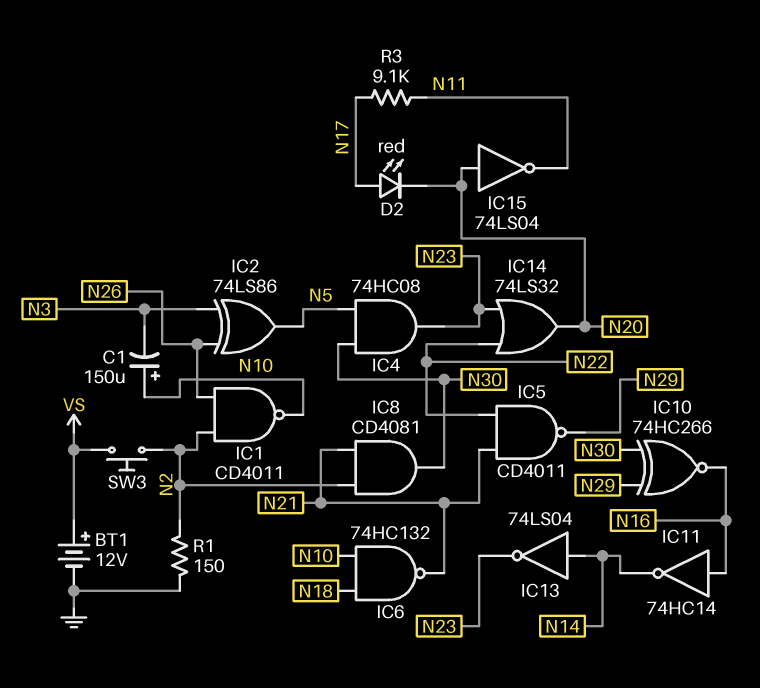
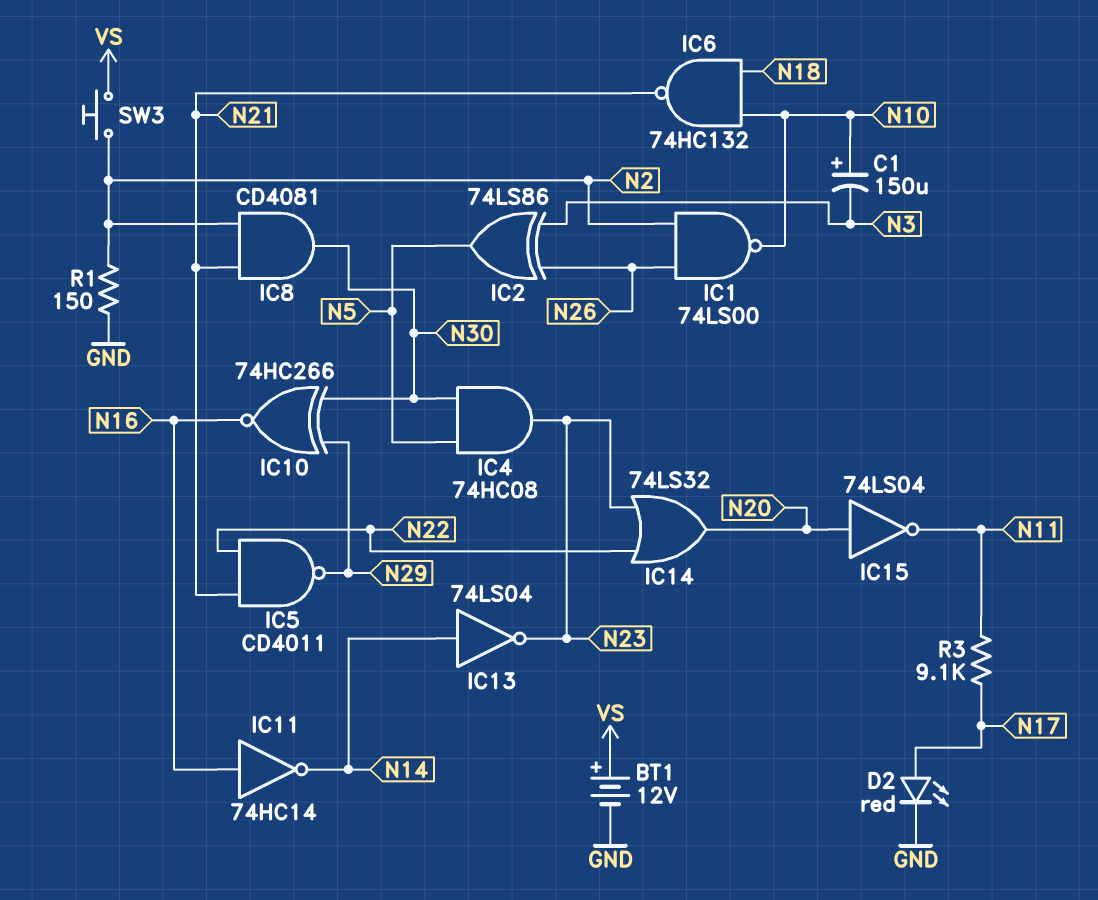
D2: LED red (A N17, K N20) -> LED red (A N17, K GND)
IC1: NAND CD4011 (in N2, in N26, out N10) -> NAND 74LS00 (in N2, in N26, out N10)

